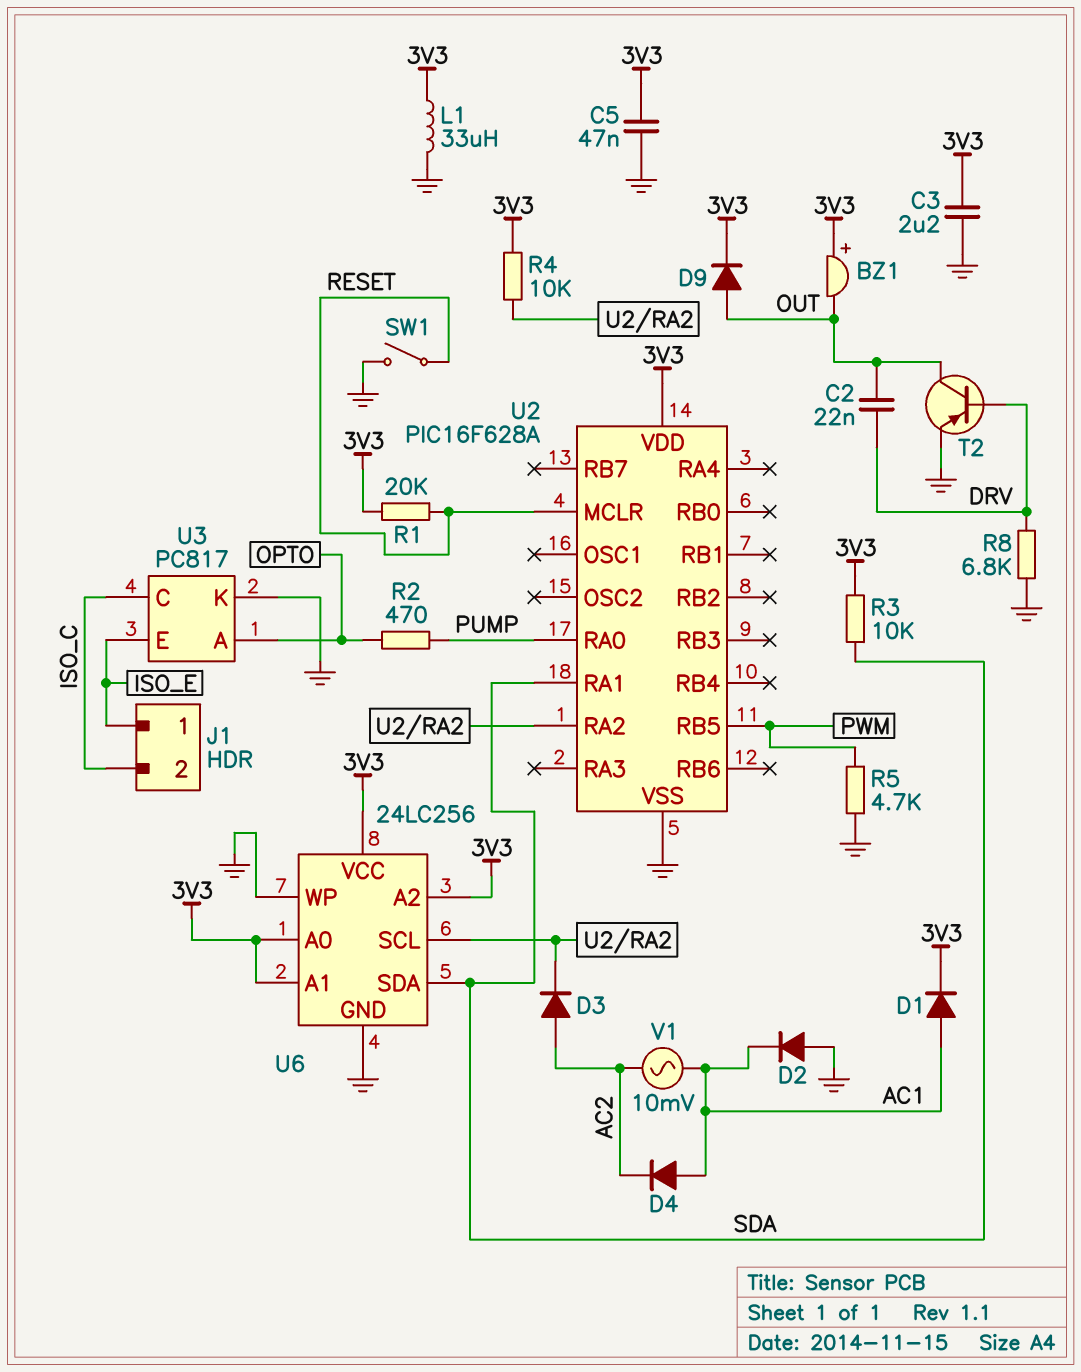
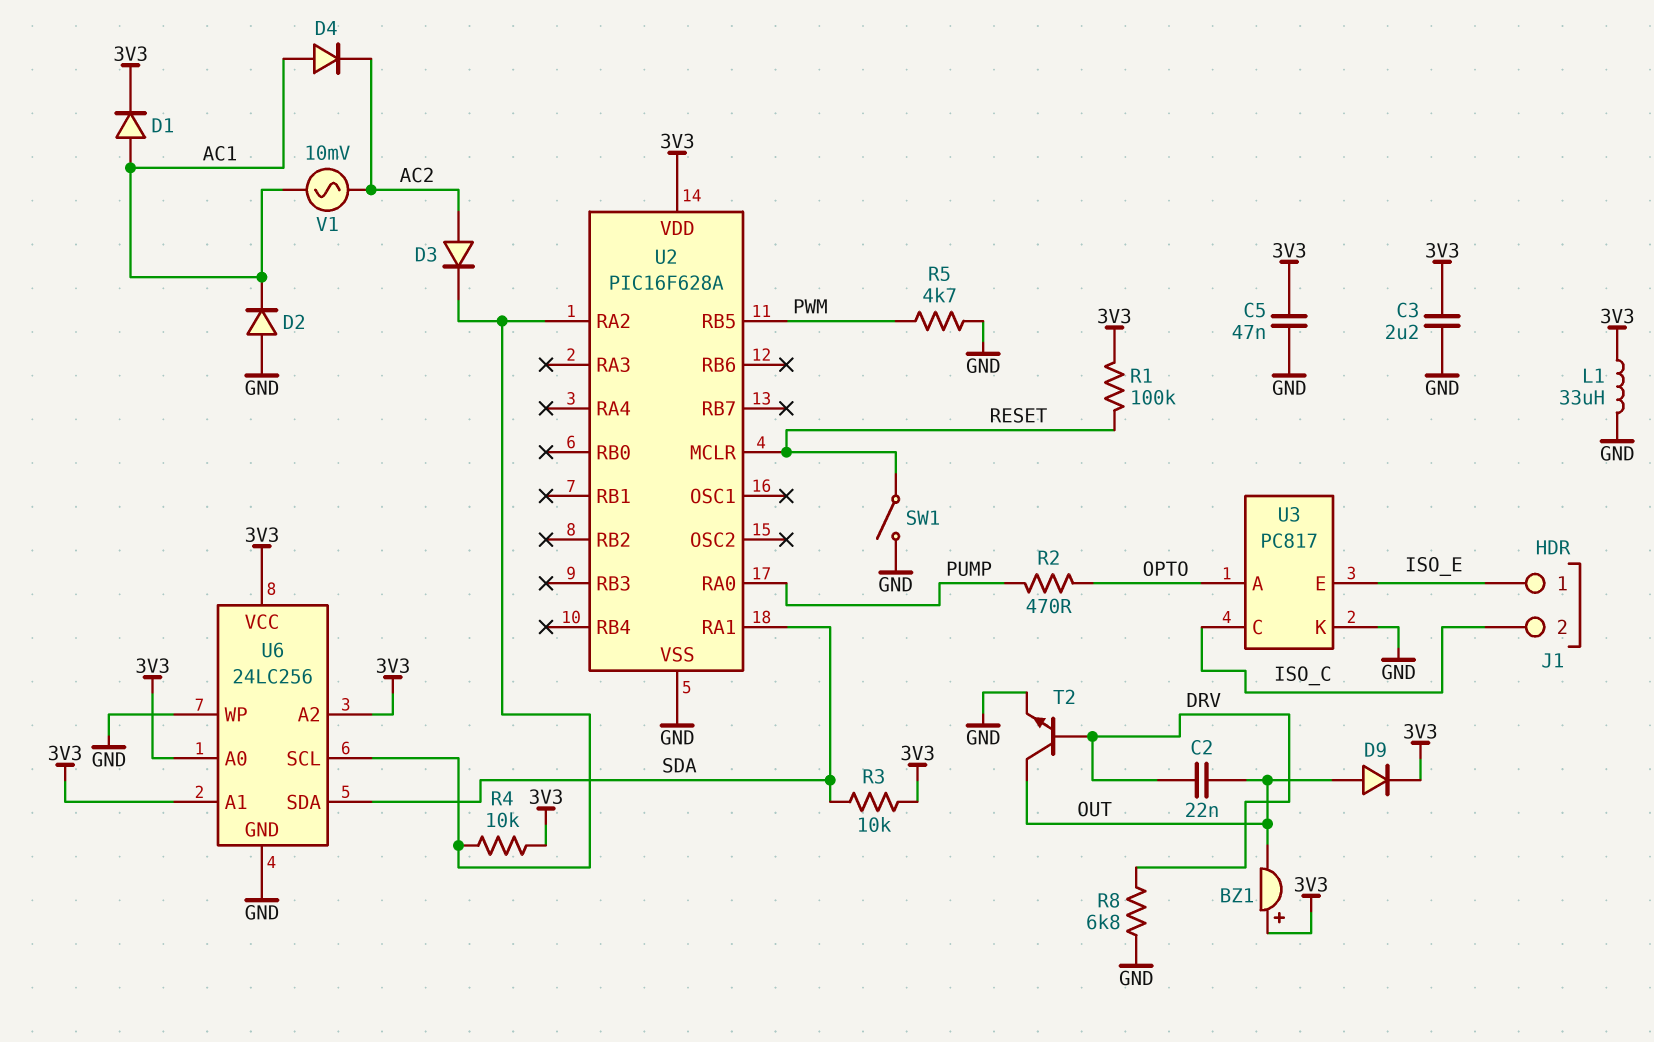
R1: 20k (3V3, RESET) -> 100k (3V3, RESET)
T2: PNP (B DRV, C OUT, E GND) -> NPN (B DRV, C OUT, E GND)

